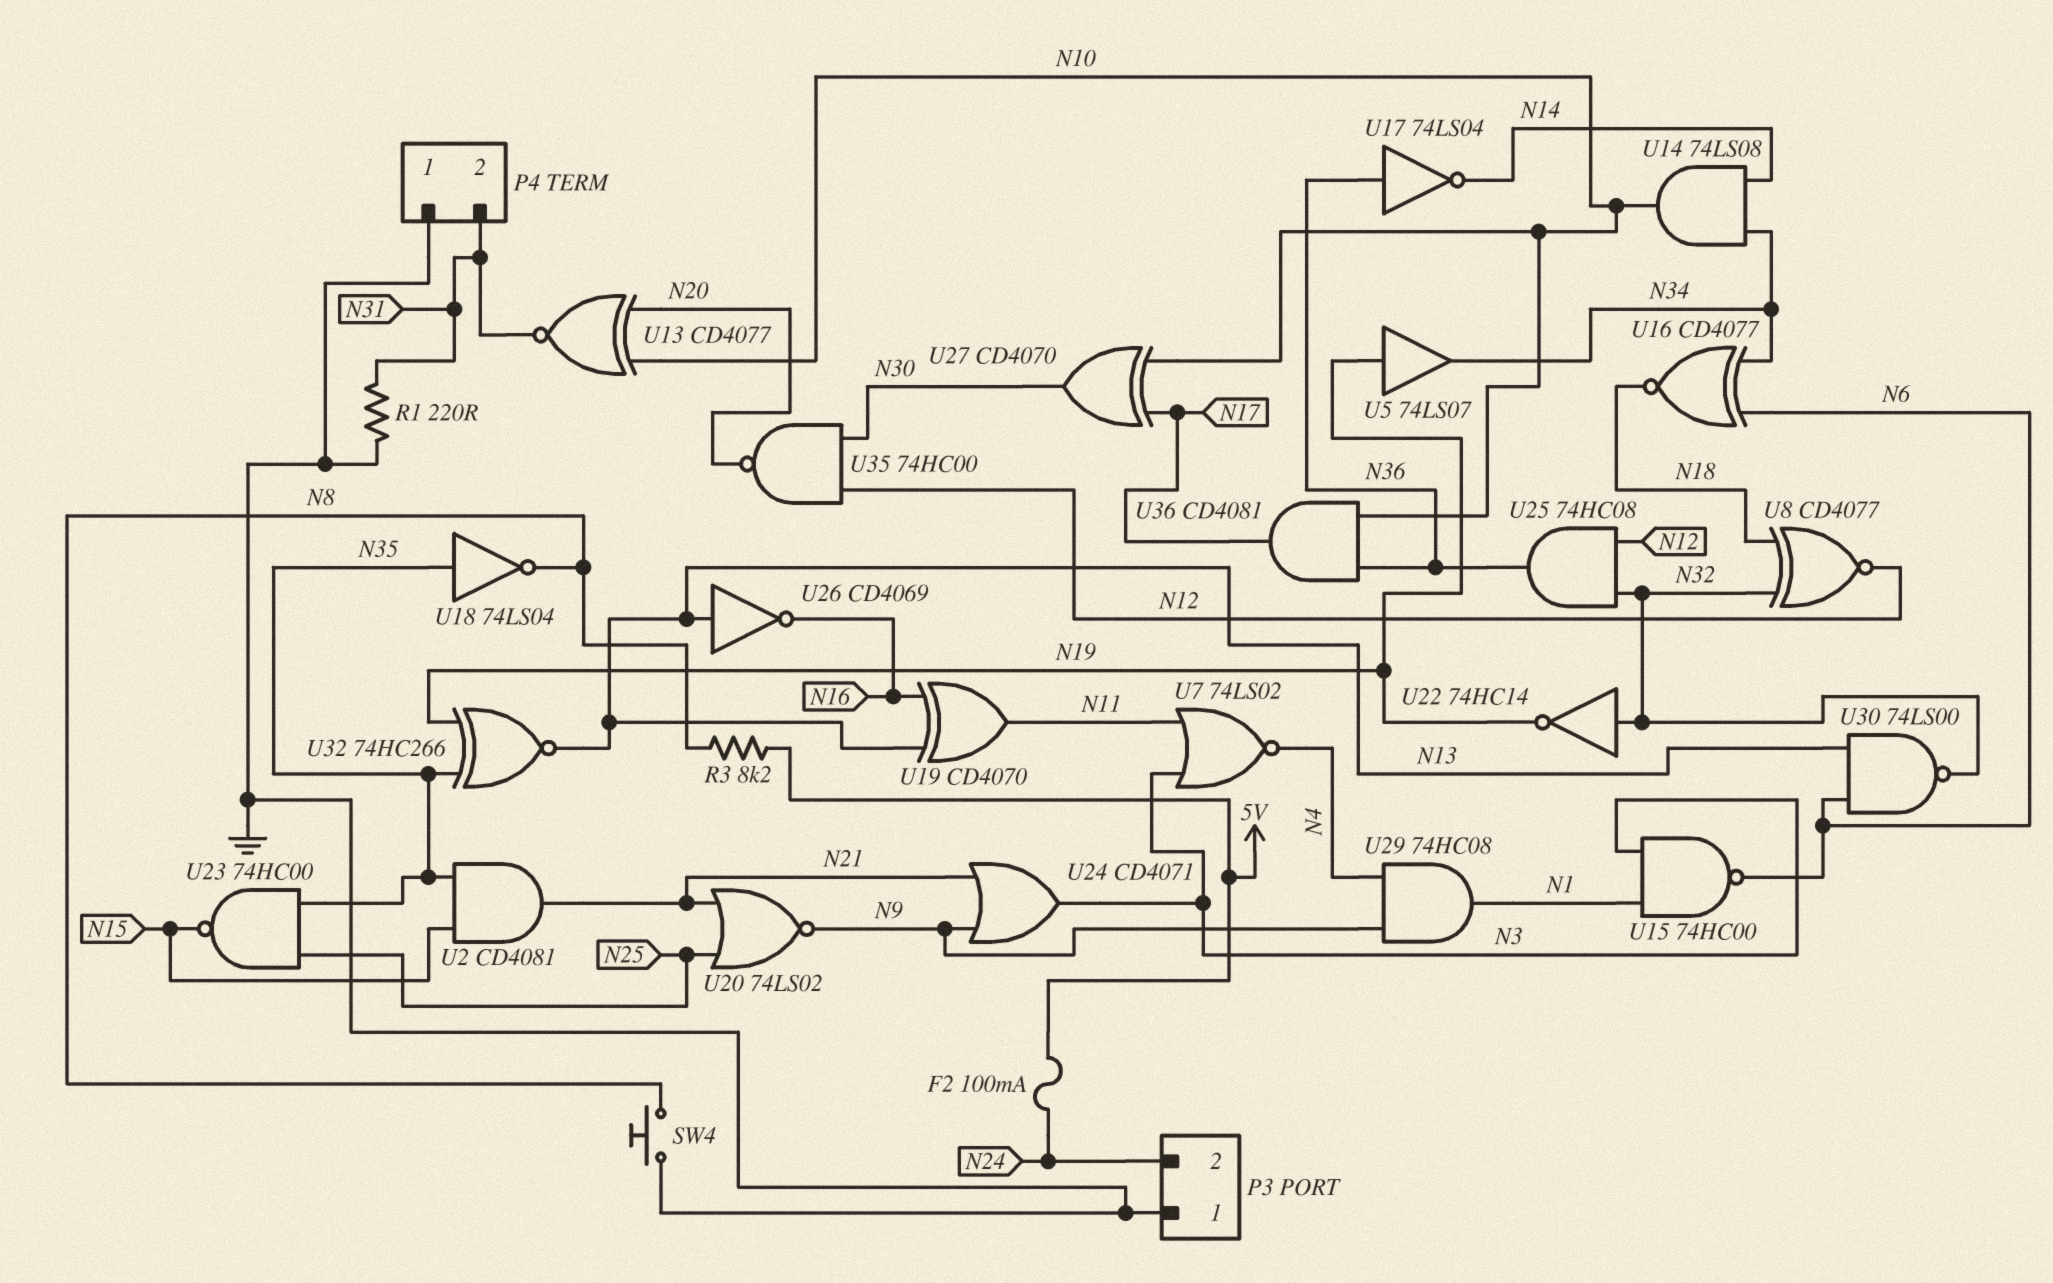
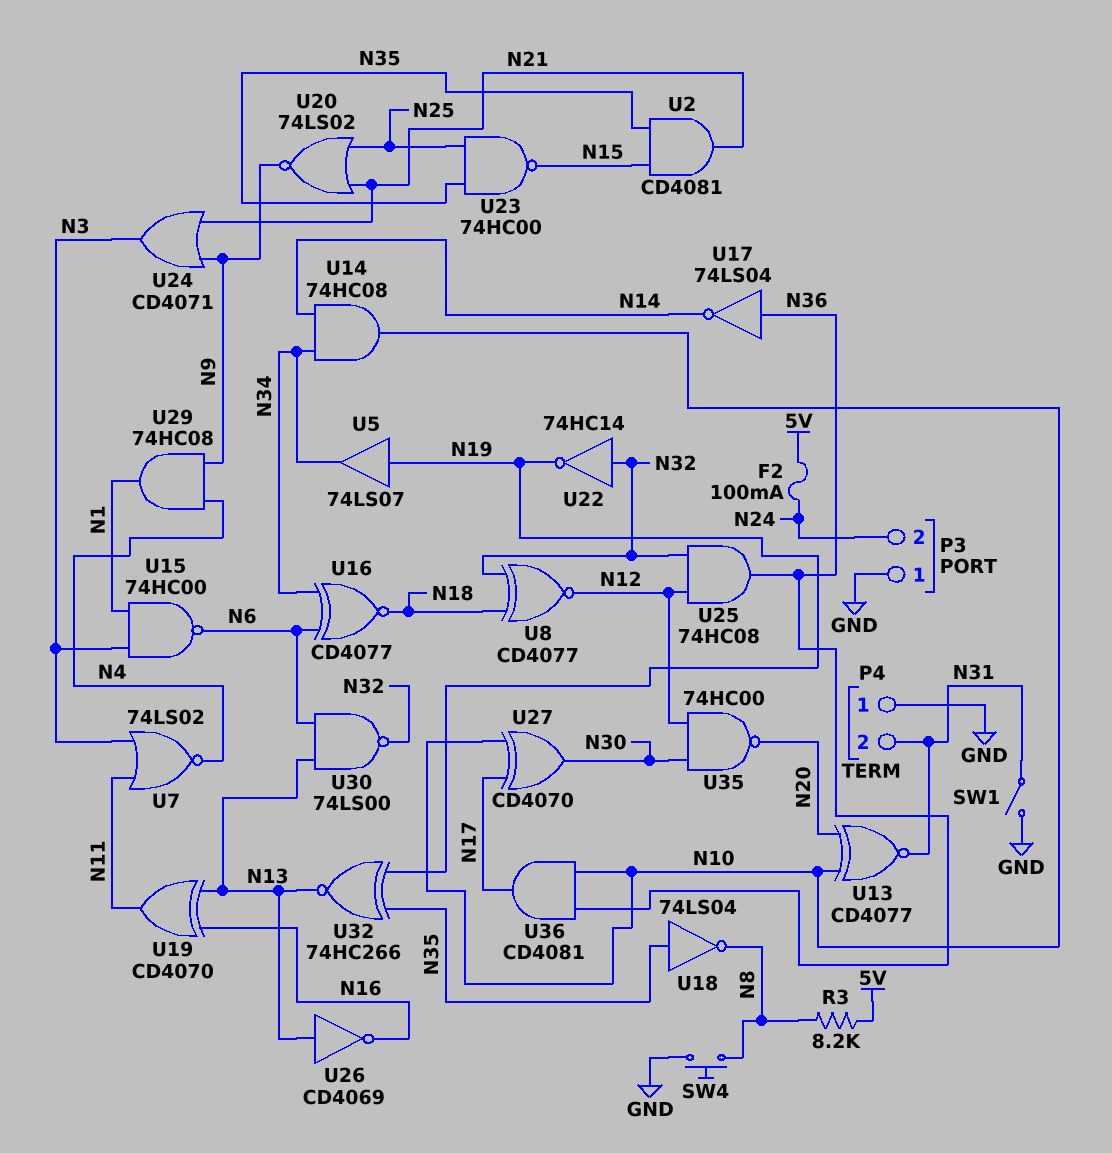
R1: 220 (GND, N31) -> none
SW1: none -> switch (GND, N31)
U14: AND 74LS08 (in N14, in N34, out N10) -> AND 74HC08 (in N14, in N34, out N10)

